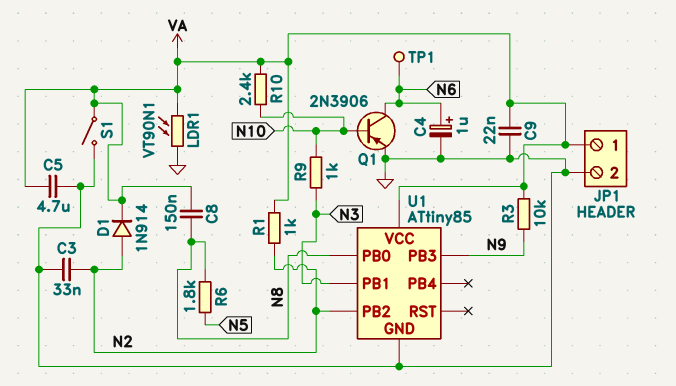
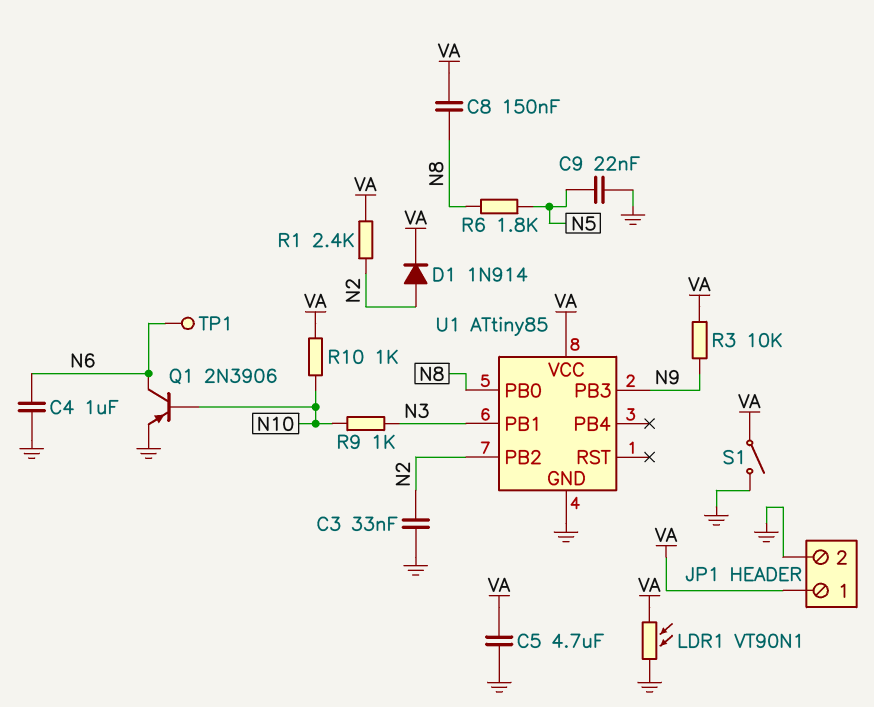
C4: 1uF (plus N6, minus GND) -> 1uF (GND, N6)
C9: 22nF (GND, VA) -> 22nF (GND, N5)
R1: 1k (N2, VA) -> 2.4k (N2, VA)
R10: 2.4k (N10, VA) -> 1k (N10, VA)

